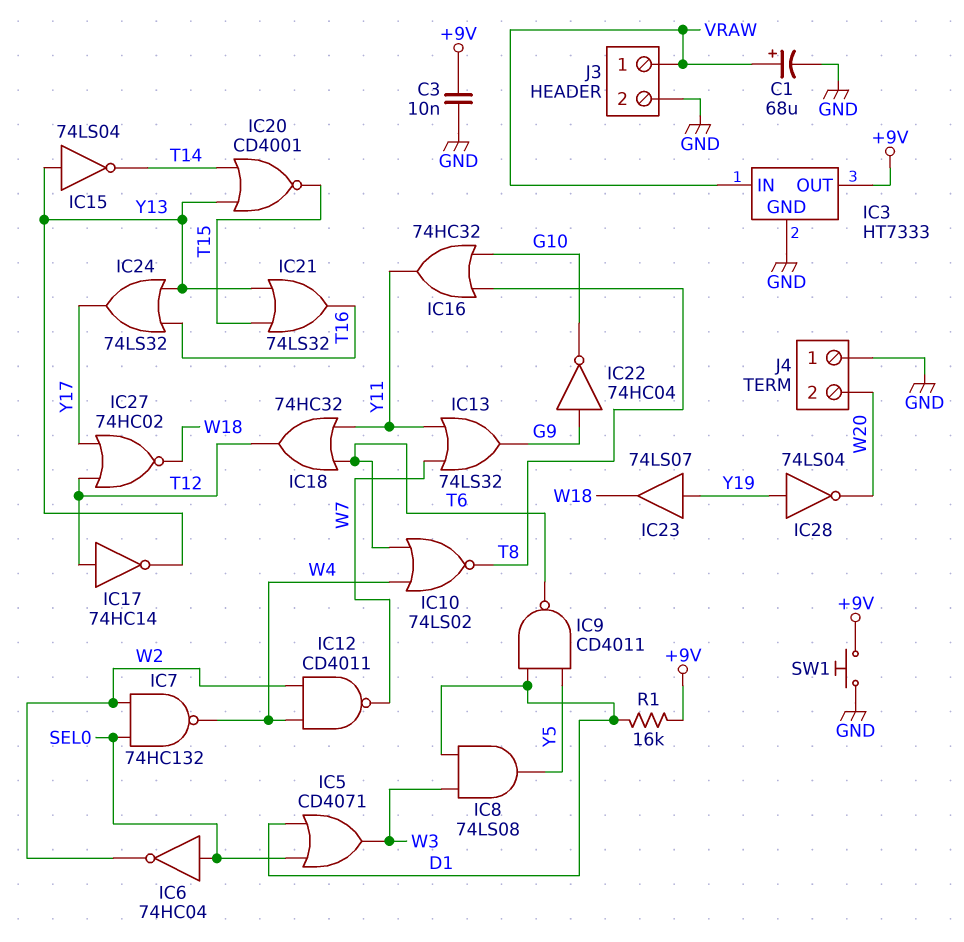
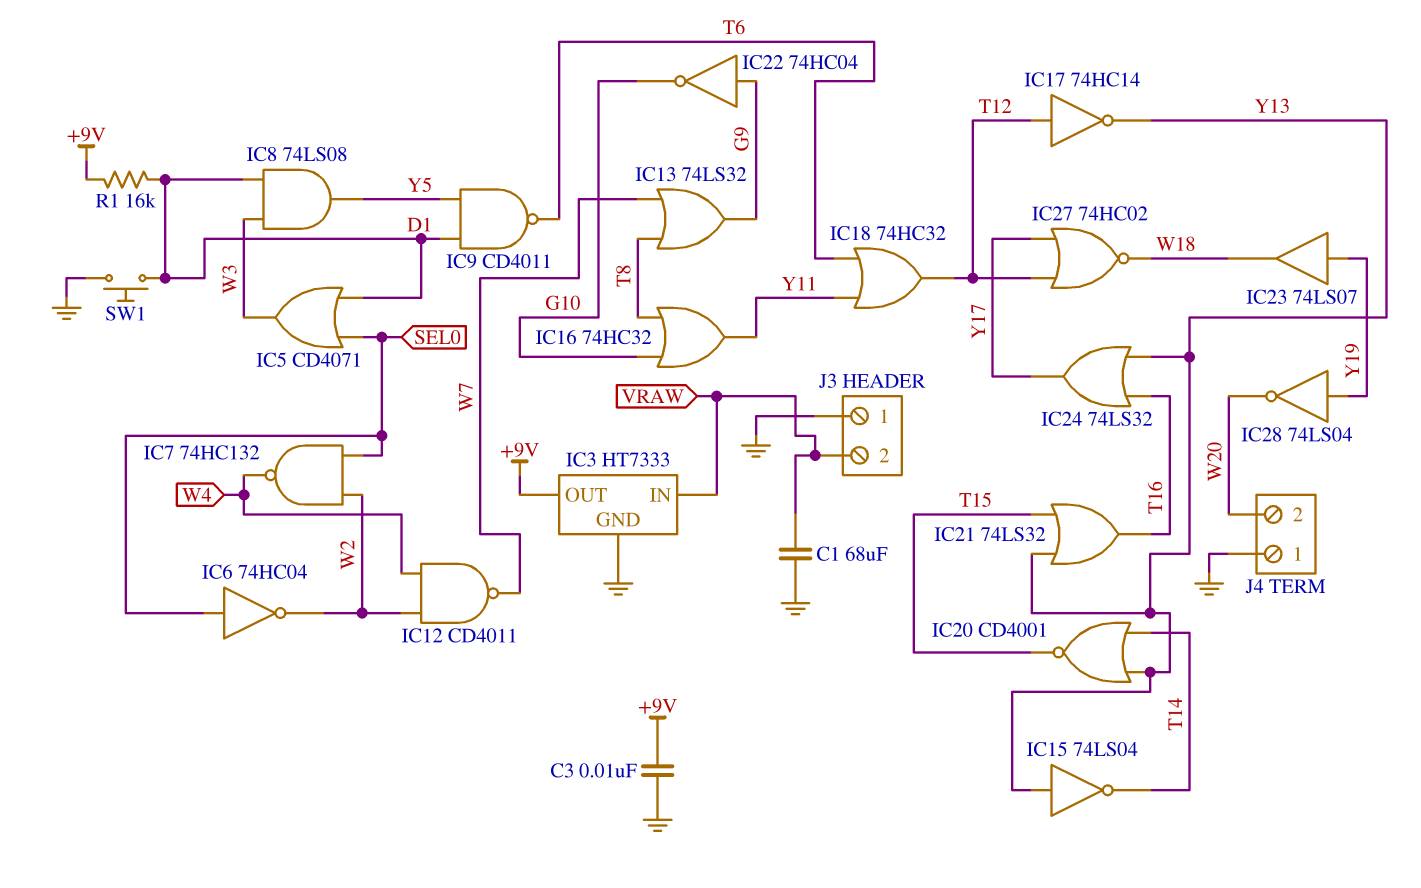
C1: 68uF (plus VRAW, minus GND) -> 68uF (GND, VRAW)
IC10: NOR 74LS02 (in T6, in W4, out T8) -> none
IC13: OR 74LS32 (in W7, in Y11, out G9) -> OR 74LS32 (in T8, in W7, out G9)
J3 pin 1: VRAW -> GND
J3 pin 2: GND -> VRAW
SW1: button (+9V, GND) -> button (D1, GND)

